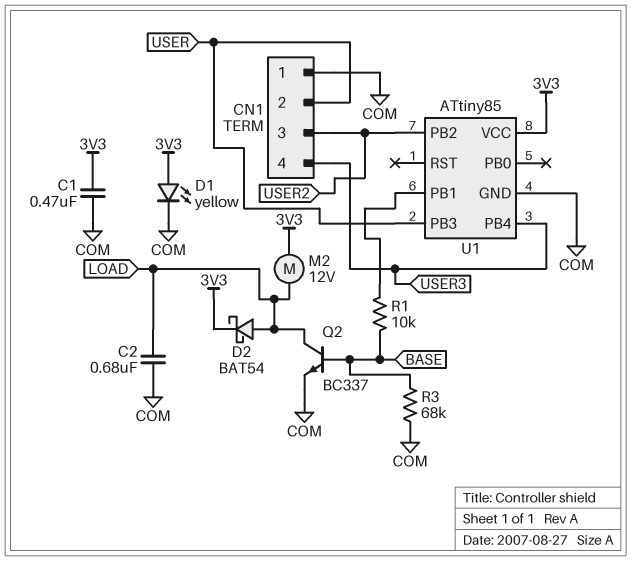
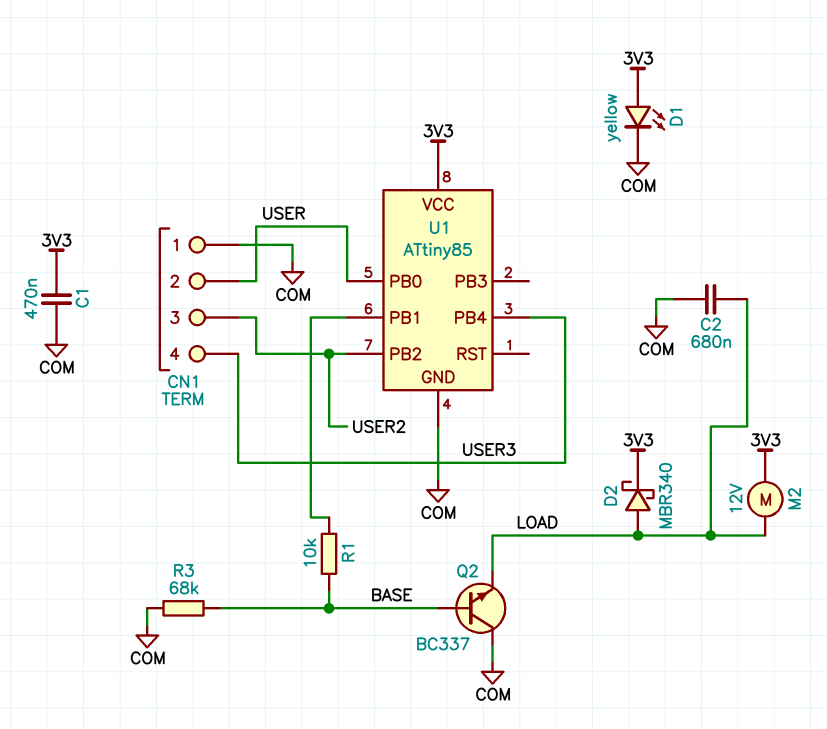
D2: schottky BAT54 (A LOAD, K 3V3) -> schottky MBR340 (A LOAD, K 3V3)
Q2: NPN BC337 (B BASE, C LOAD, E COM) -> NPN BC337 (B BASE, C COM, E LOAD)
U1 pin PB0: none -> USER
U1 pin PB3: USER -> none

